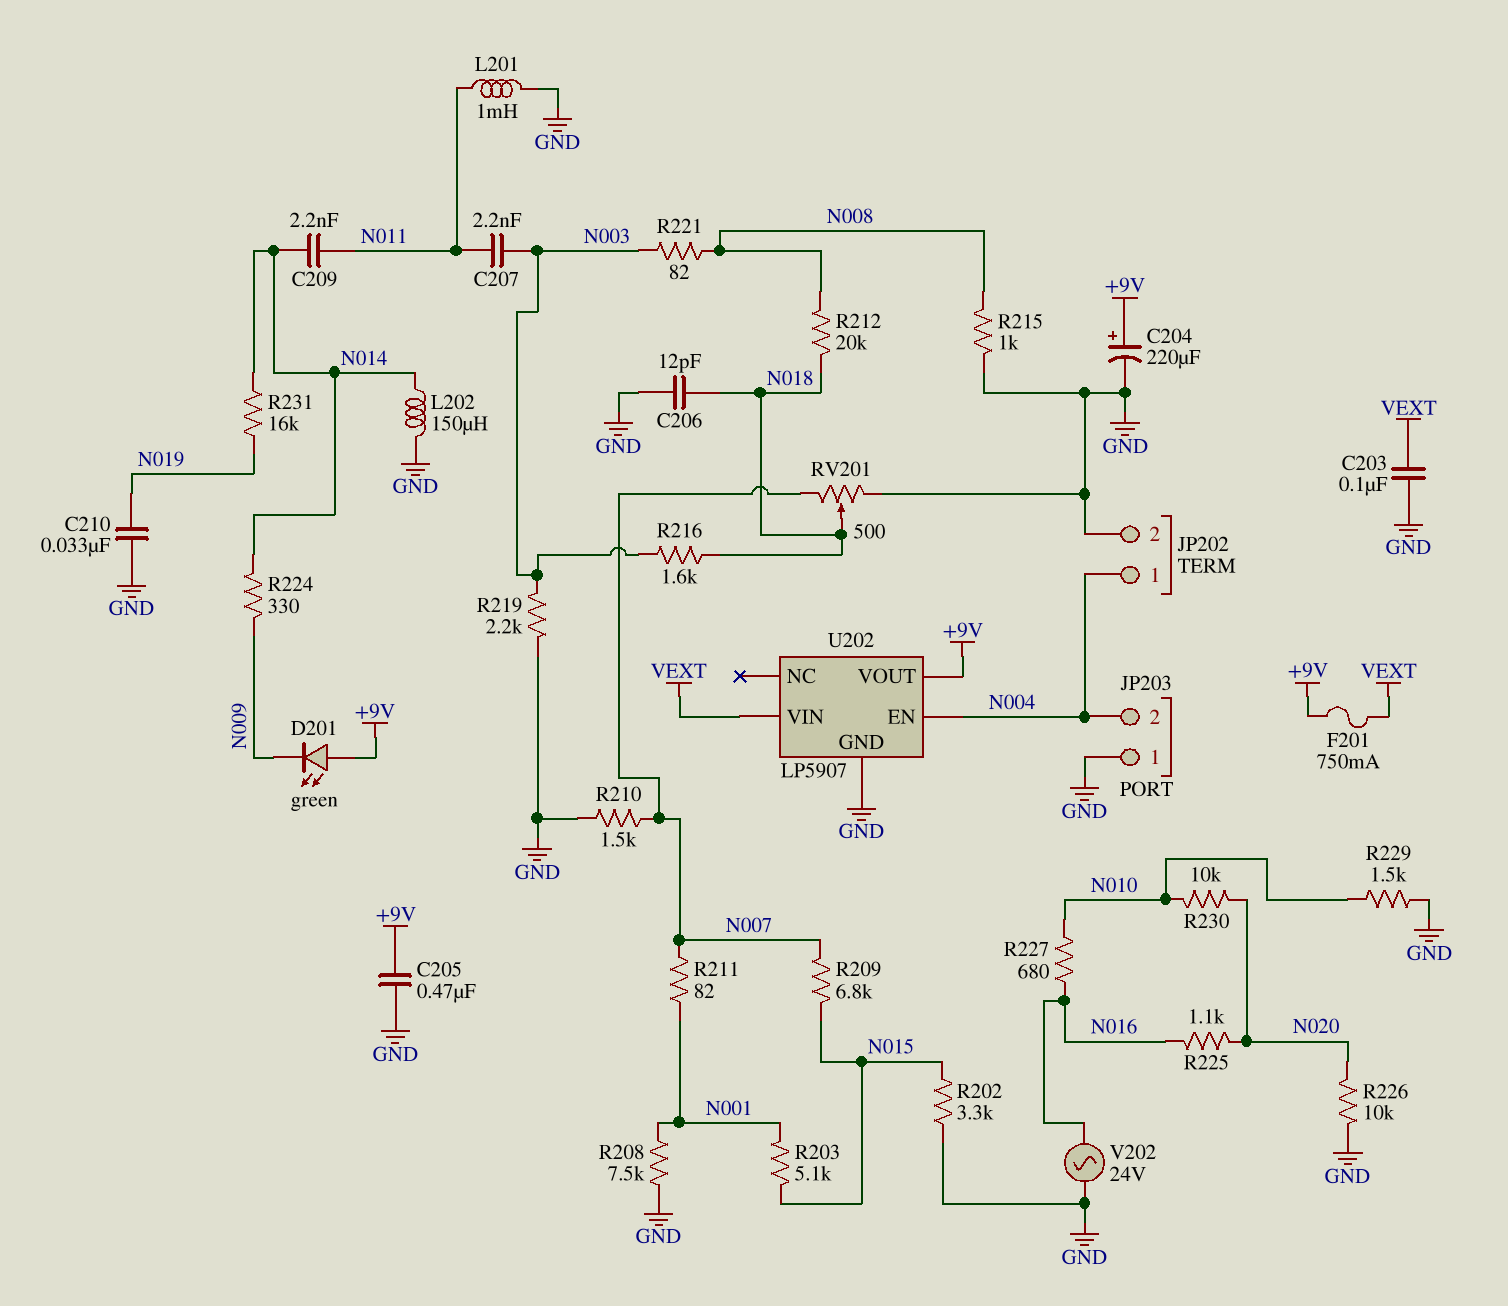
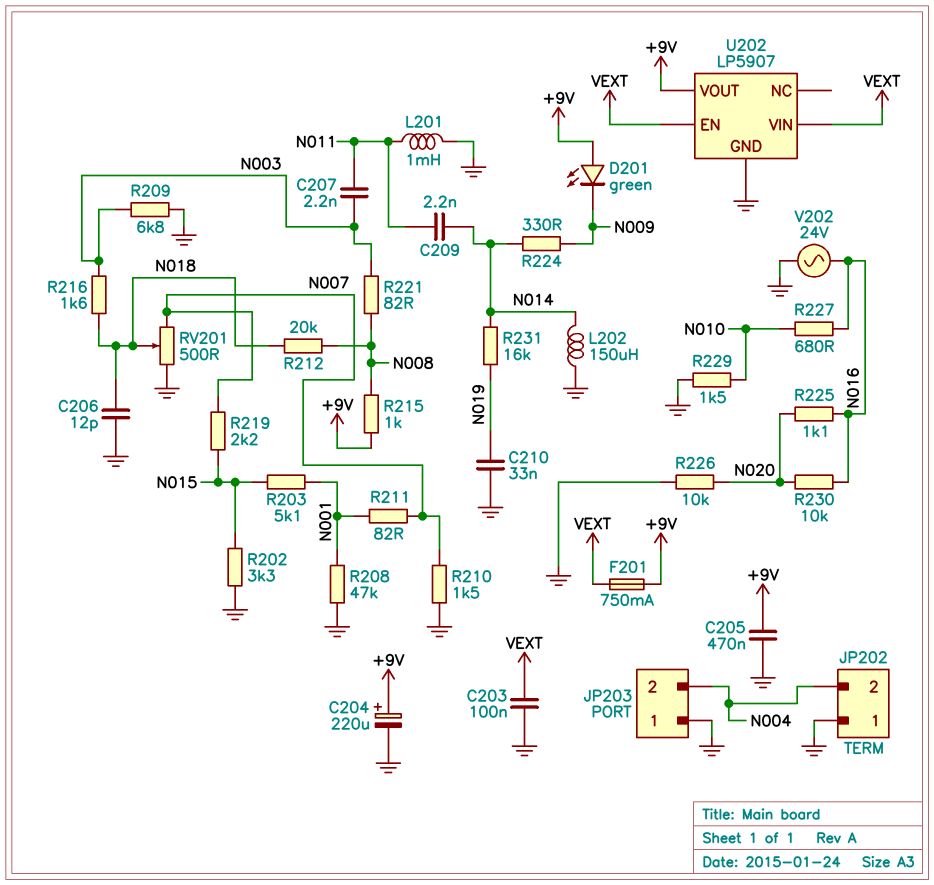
JP202 pin 1: N004 -> GND
JP202 pin 2: GND -> N004
R208: 7.5k (GND, N001) -> 47k (GND, N001)
R209: 6.8k (N007, N015) -> 6.8k (GND, N003)
R215: 1k (GND, N008) -> 1k (+9V, N008)
R219: 2.2k (GND, N003) -> 2.2k (N007, N015)
R230: 10k (N010, N020) -> 10k (N016, N020)
U202 pin EN: N004 -> VEXT

